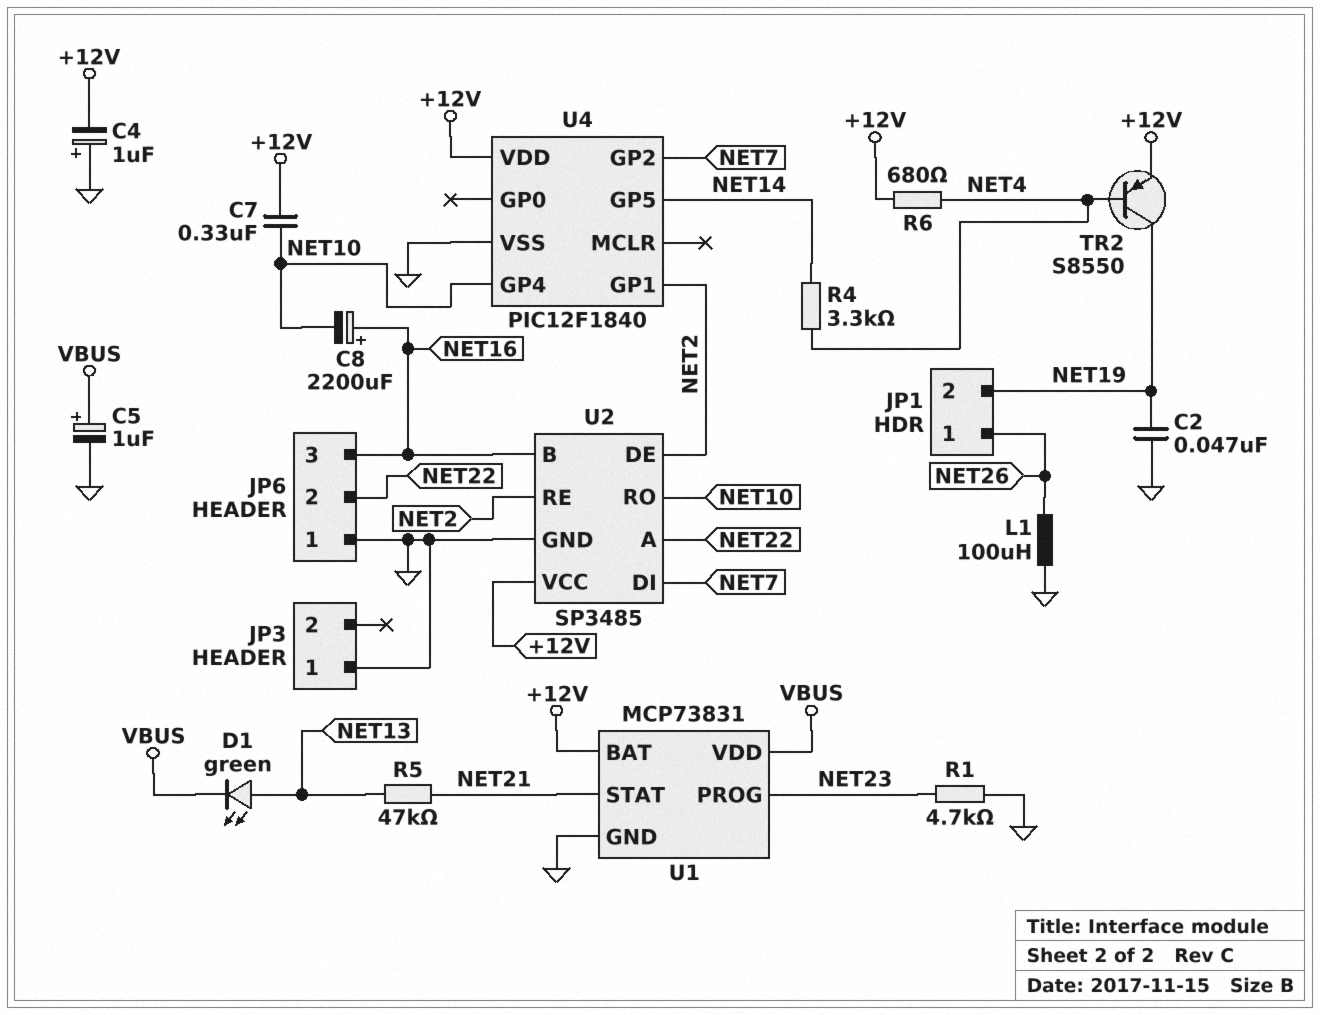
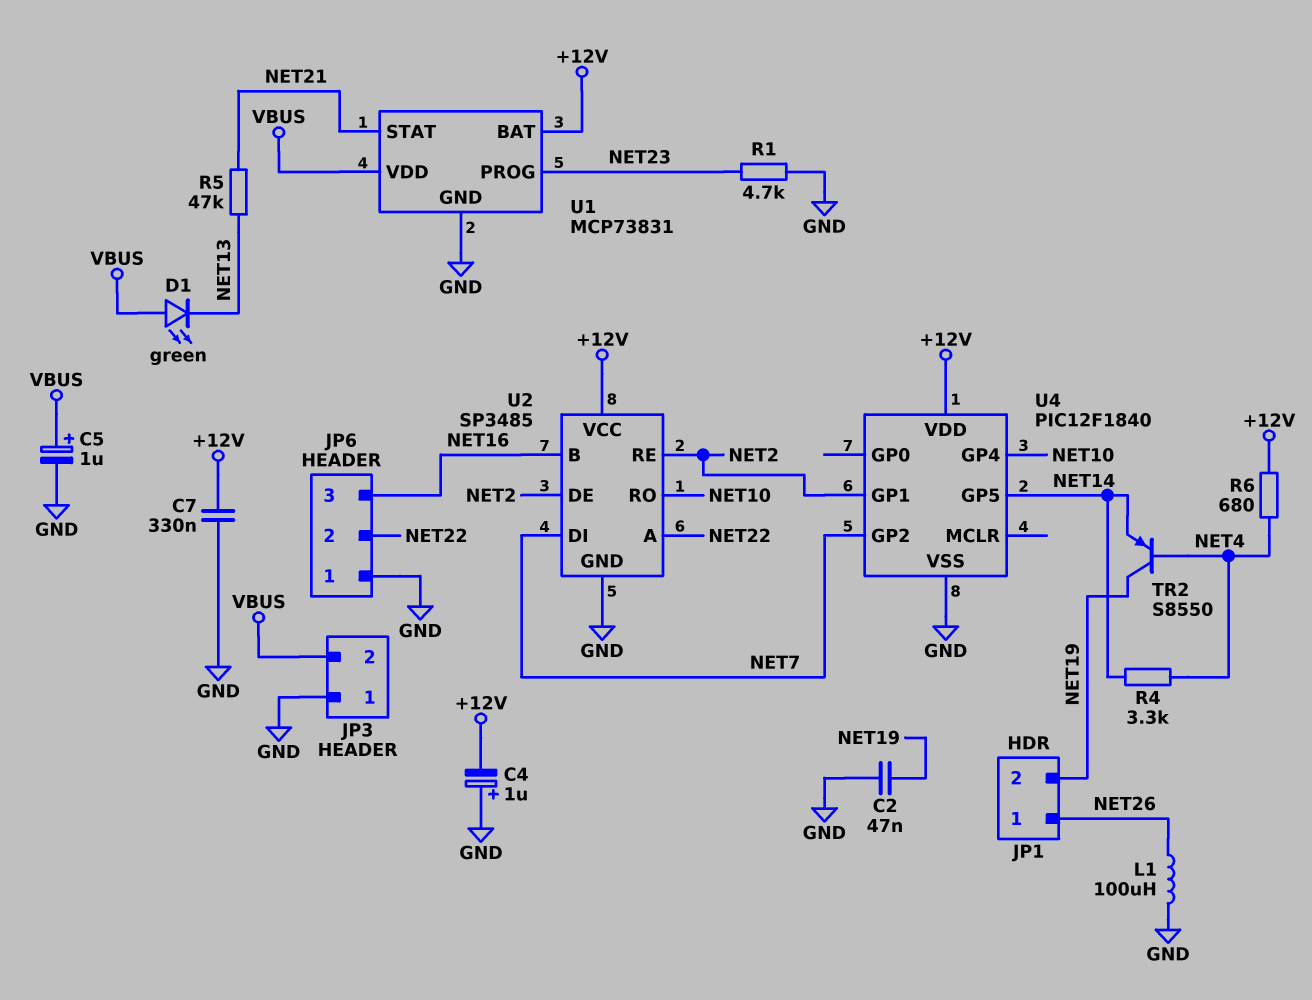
C7: 330nF (+12V, NET10) -> 330nF (+12V, GND)
C8: 2200uF (plus NET16, minus NET10) -> none
D1: LED green (A NET13, K VBUS) -> LED green (A VBUS, K NET13)
JP3 pin 2: none -> VBUS
TR2: PNP S8550 (B NET4, C NET19, E +12V) -> PNP S8550 (B NET4, C NET19, E NET14)

